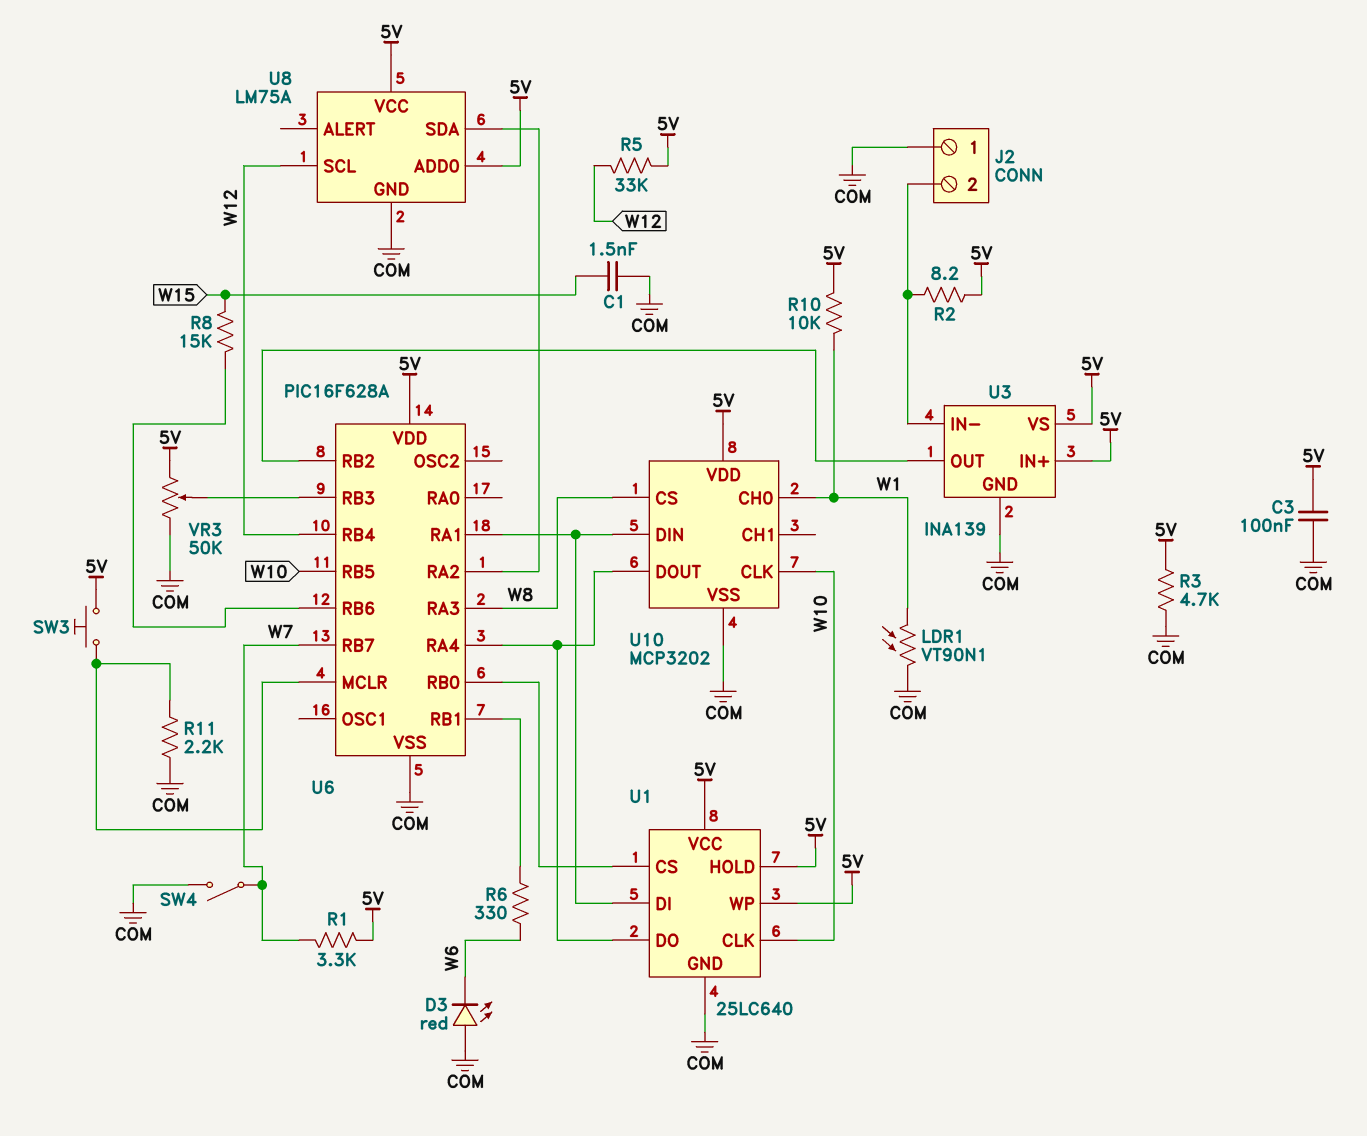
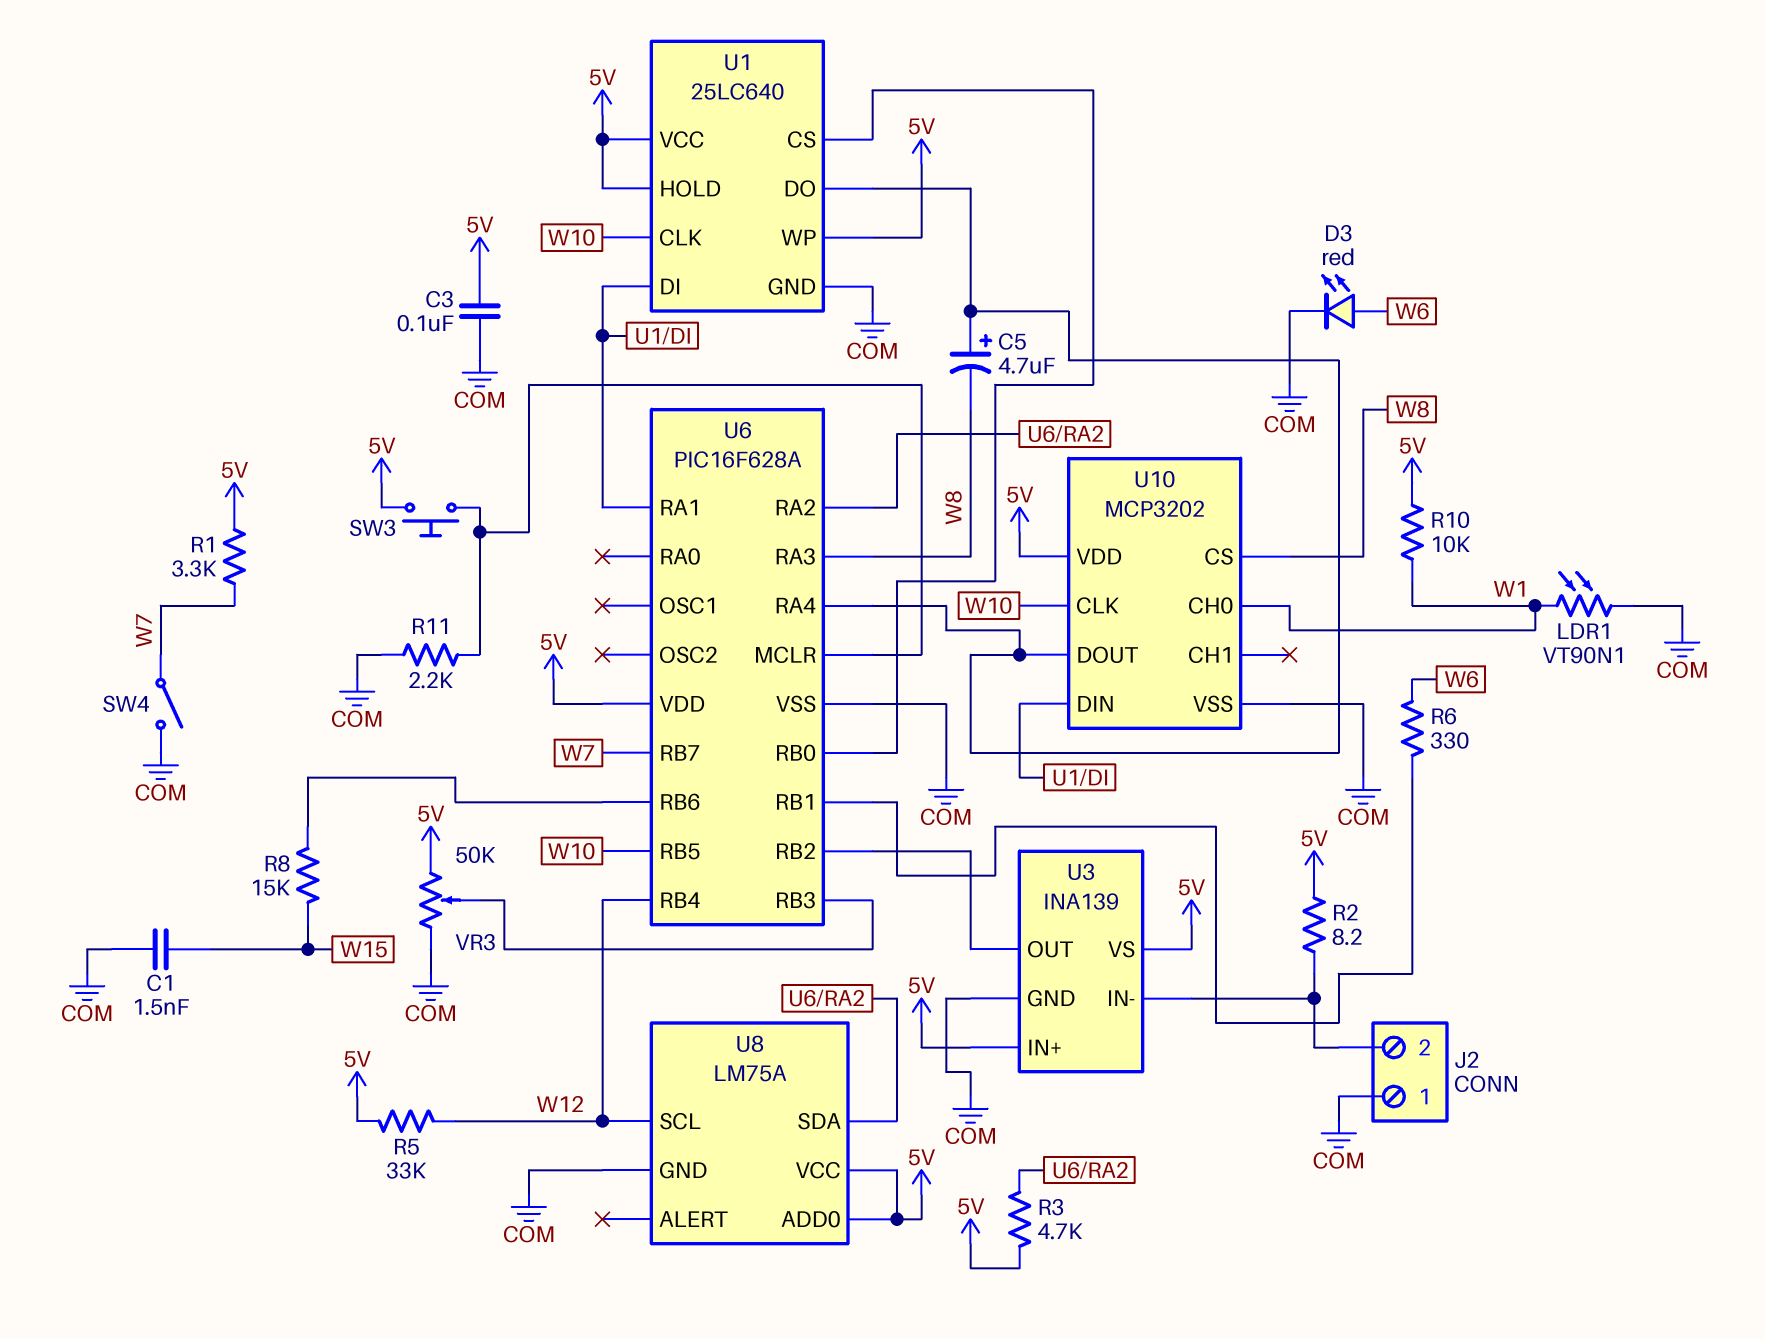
C5: none -> 4.7uF (plus U1/DO, minus W8)
D3: LED red (A COM, K W6) -> LED red (A W6, K COM)
R3: 4.7k (5V, COM) -> 4.7k (5V, U6/RA2)

